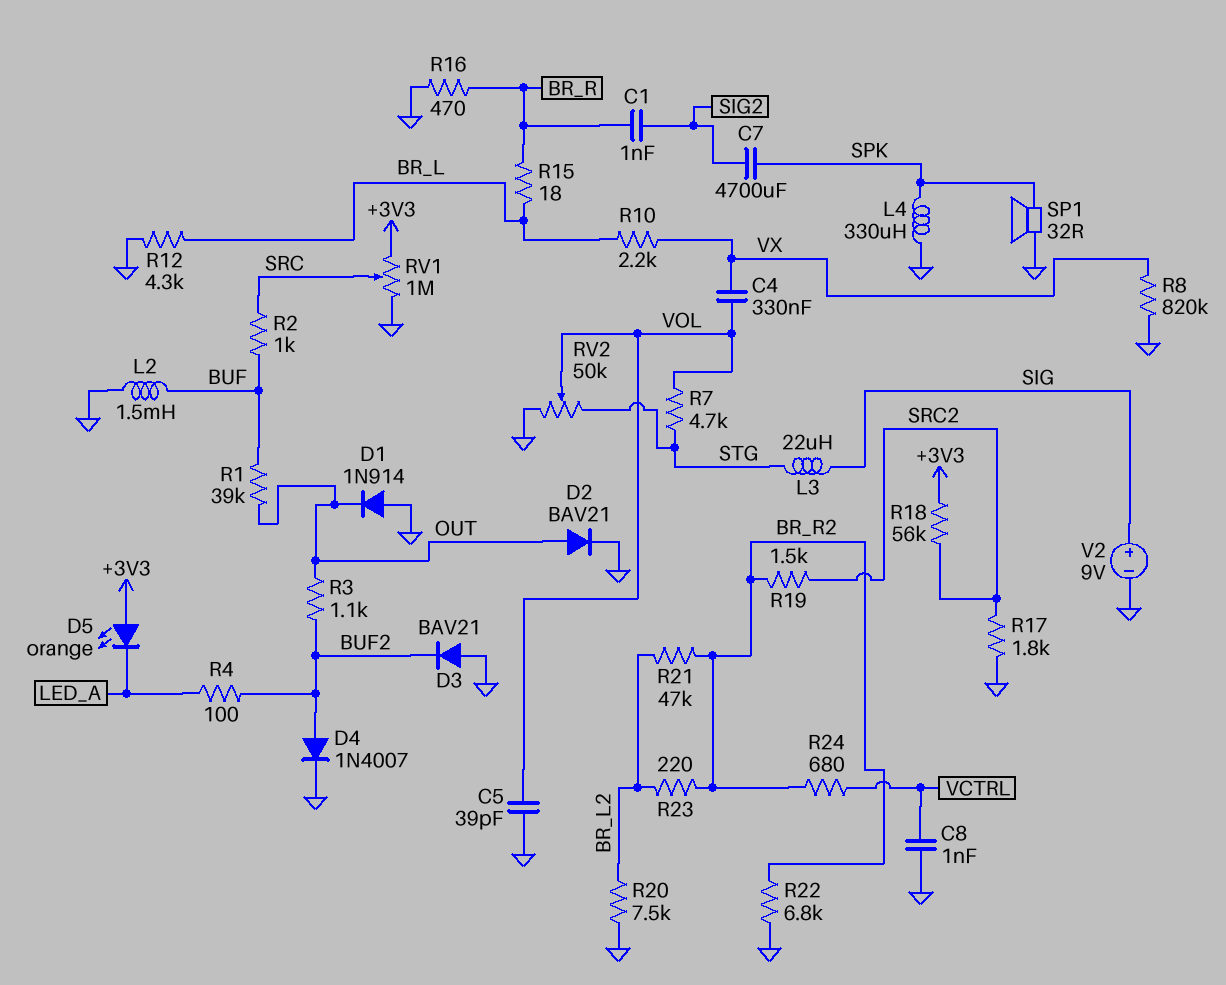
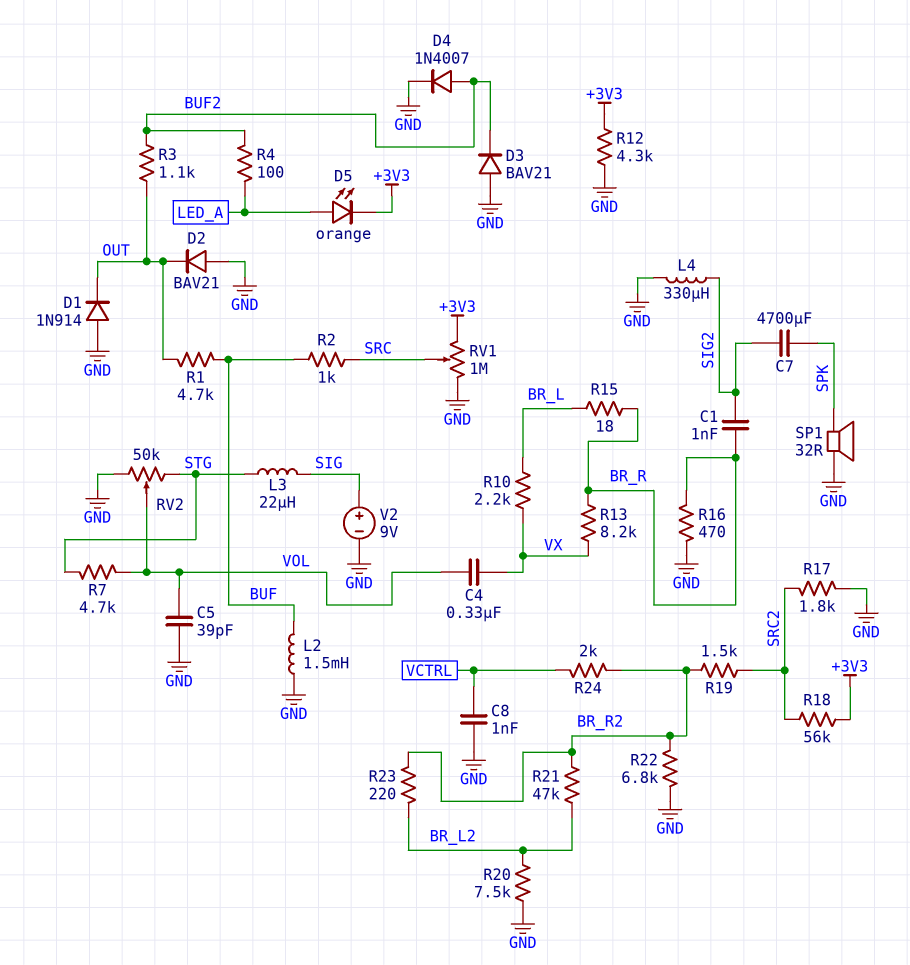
D2: diode BAV21 (A OUT, K GND) -> diode BAV21 (A GND, K OUT)
D5: LED orange (A +3V3, K LED_A) -> LED orange (A LED_A, K +3V3)
L4: 330uH (GND, SPK) -> 330uH (GND, SIG2)
R1: 39k (BUF, OUT) -> 4.7k (BUF, OUT)
R8: 820k (GND, VX) -> none
R12: 4.3k (BR_L, GND) -> 4.3k (+3V3, GND)
R13: none -> 8.2k (BR_R, VX)
R24: 680 (BR_R2, VCTRL) -> 2k (BR_R2, VCTRL)

